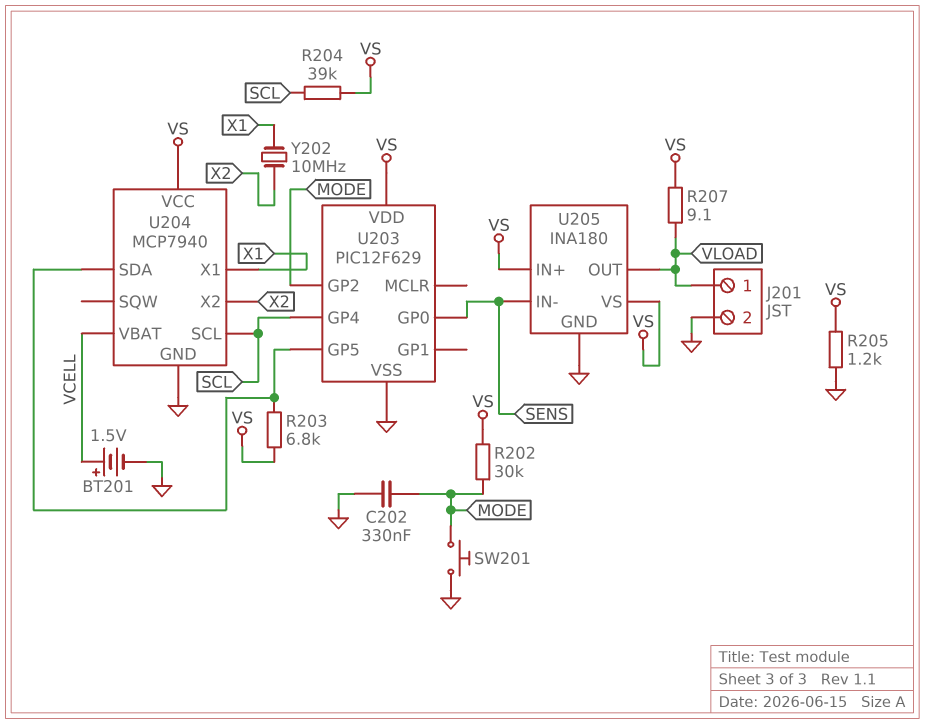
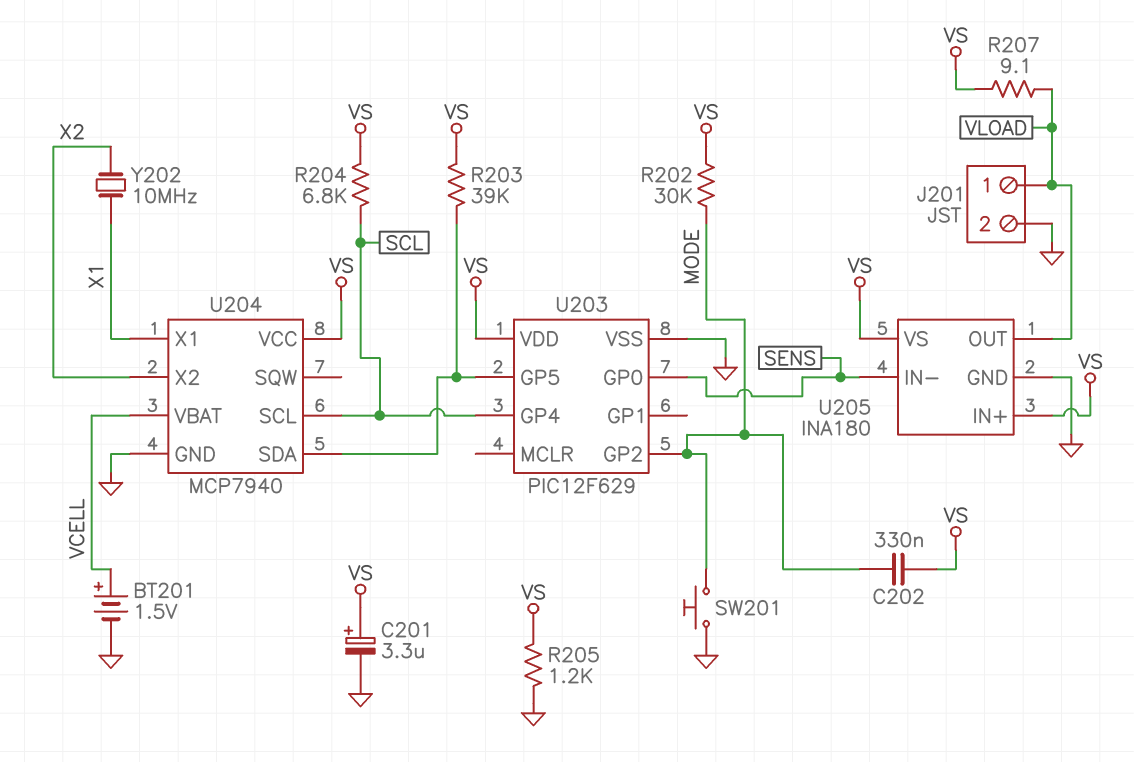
C201: none -> 3.3uF (plus VS, minus GND)
C202: 330nF (GND, MODE) -> 330nF (MODE, VS)
R203: 6.8k (U203/GP5, VS) -> 39k (U203/GP5, VS)
R204: 39k (SCL, VS) -> 6.8k (SCL, VS)

